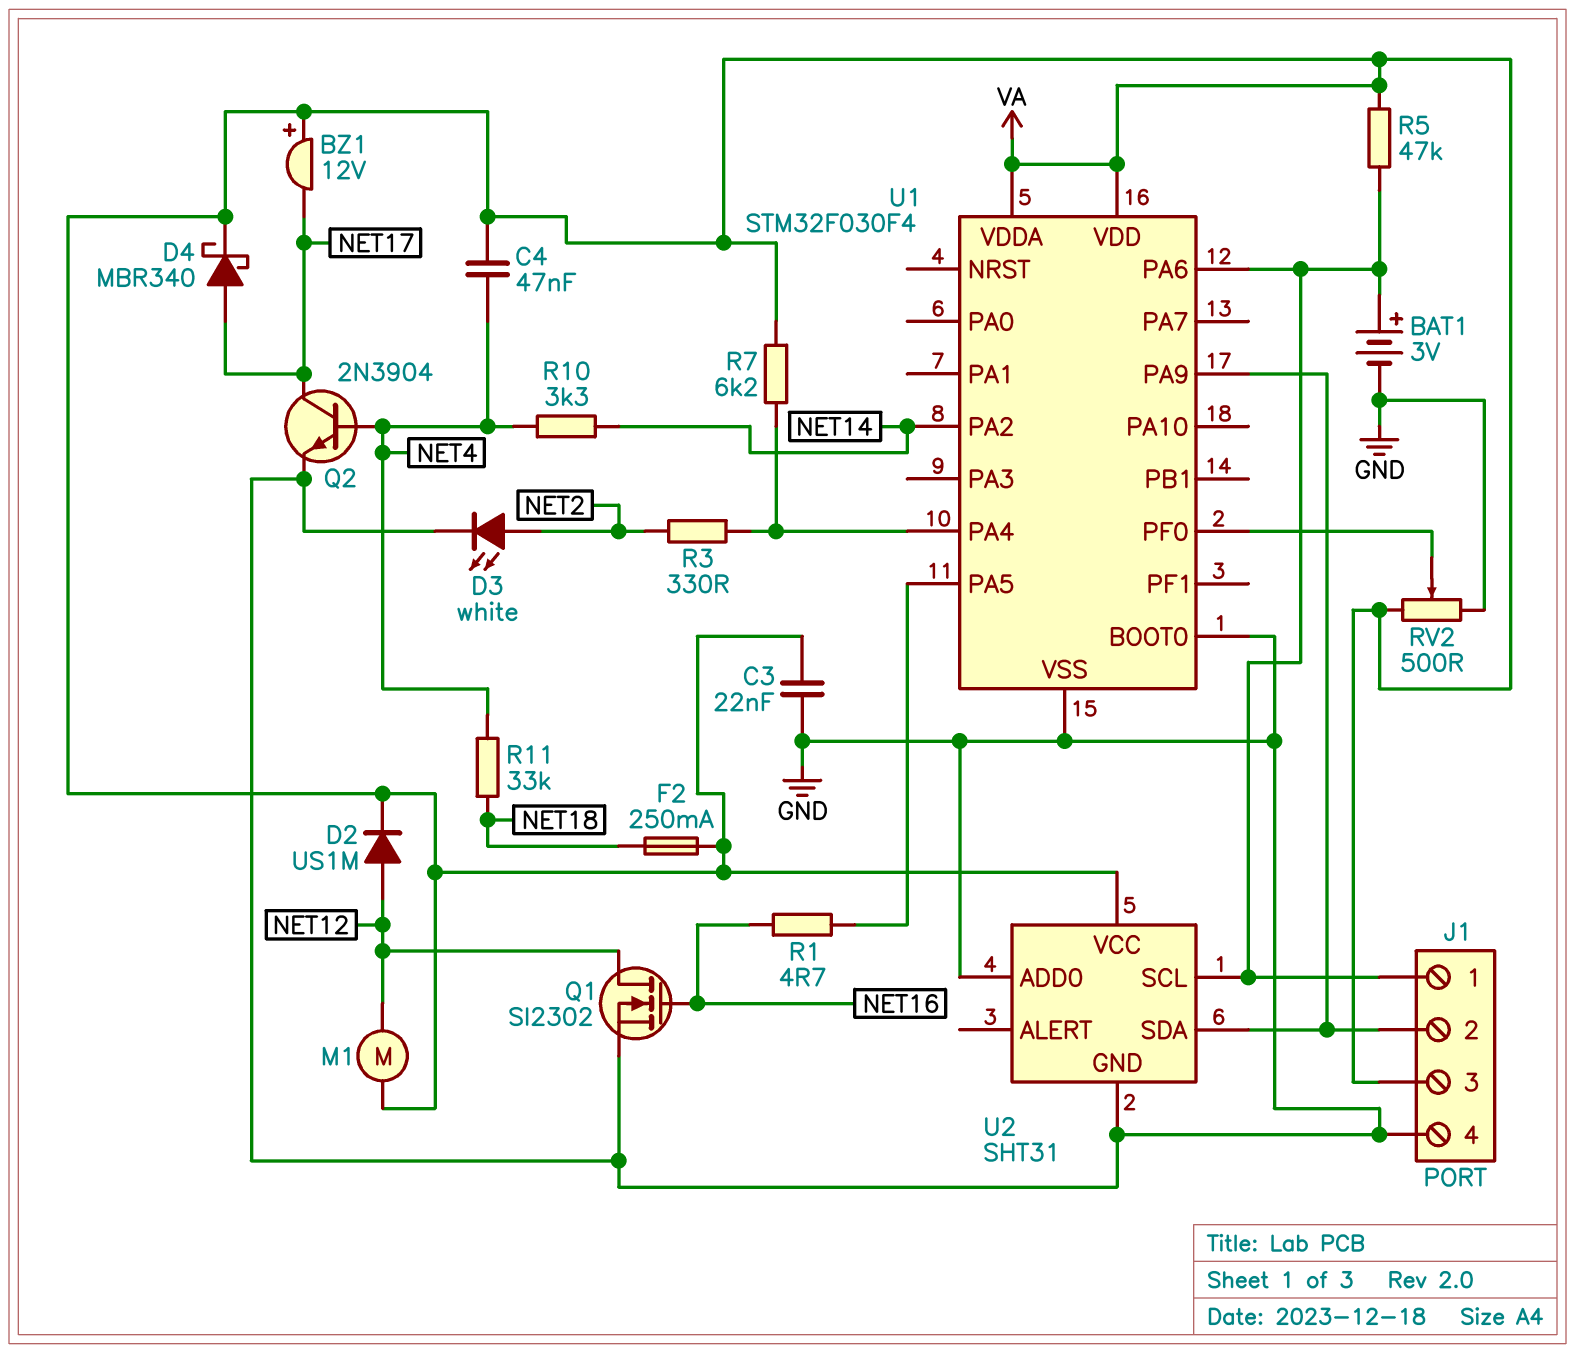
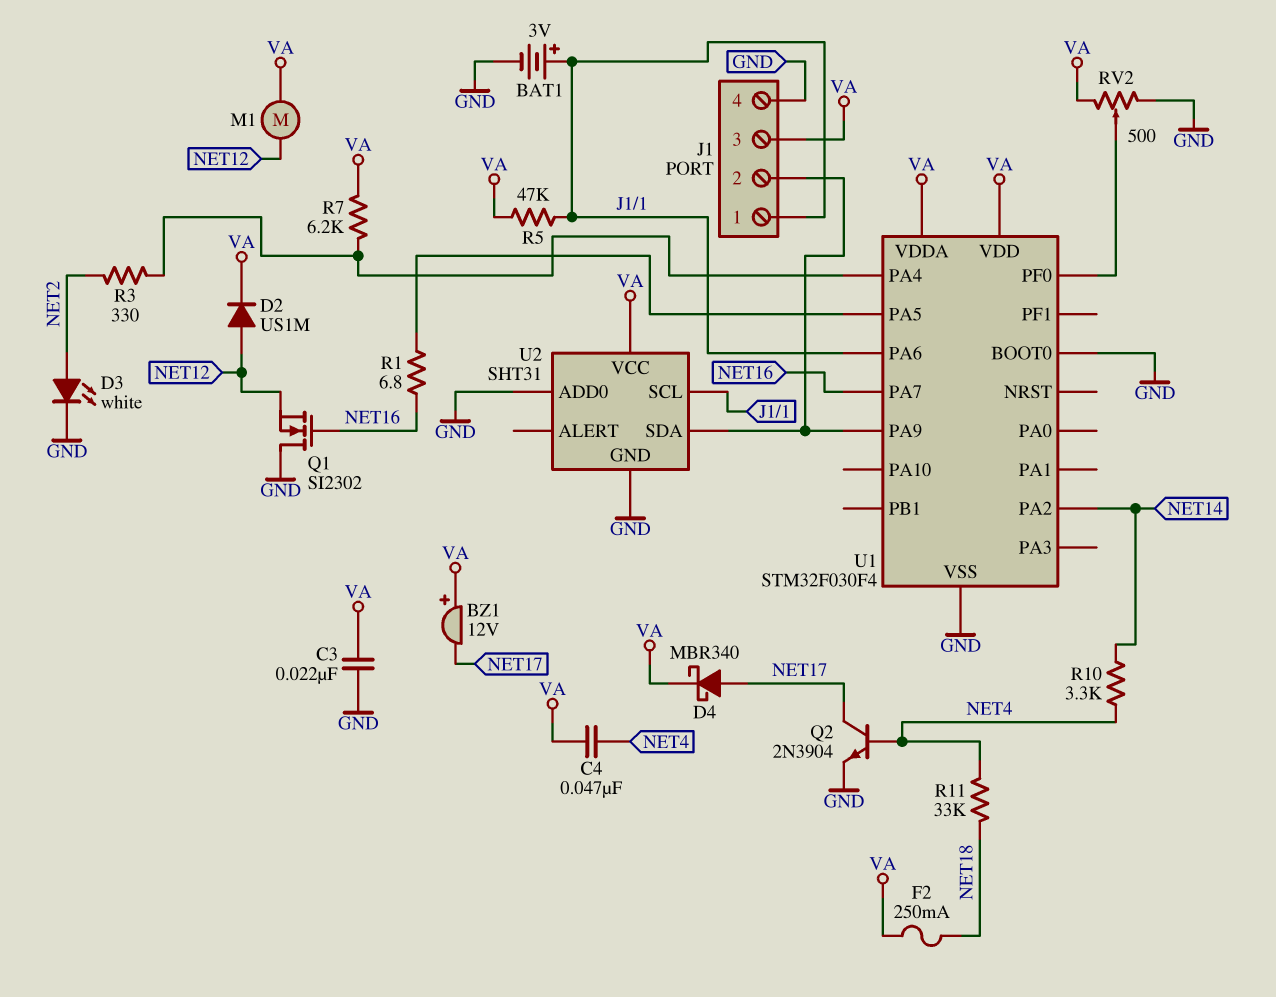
Q1: NMOS SI2302 (G NET16, D NET12, S GND) -> NMOS SI2302 (G NET16, D GND, S NET12)
R1: 4.7 (NET16, U1/PA5) -> 6.8 (NET16, U1/PA5)
U1 pin PA7: none -> NET16

